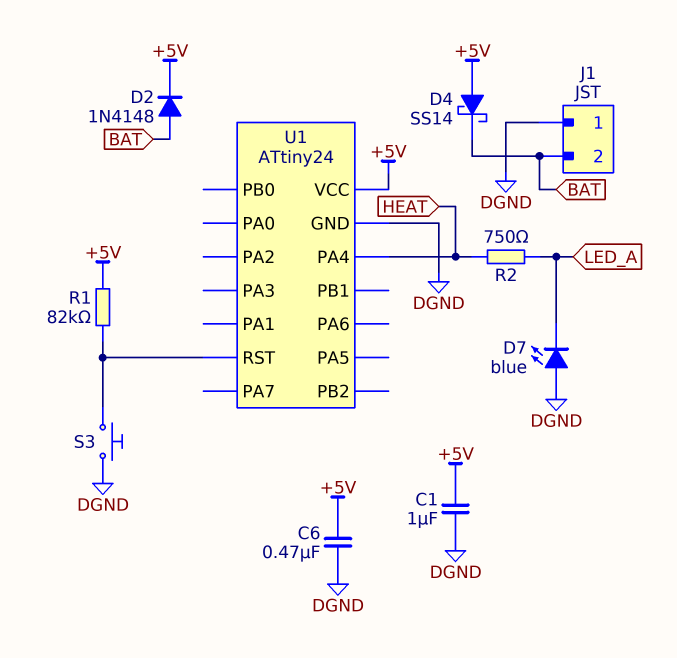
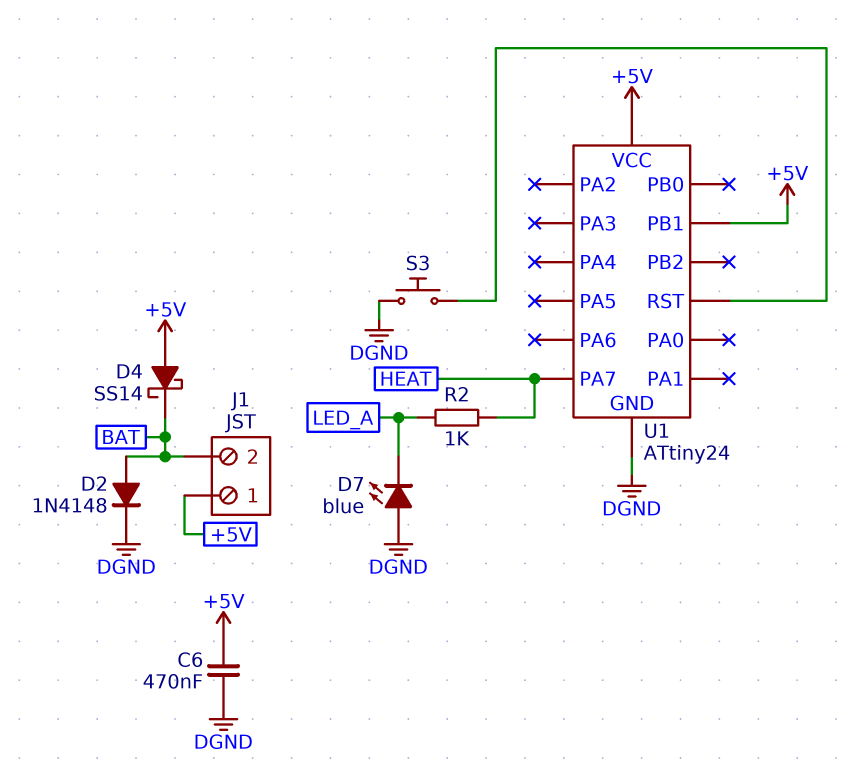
C1: 1uF (+5V, DGND) -> none
D2: diode 1N4148 (A BAT, K +5V) -> diode 1N4148 (A BAT, K DGND)
J1 pin 1: DGND -> +5V
R1: 82k (+5V, U1/RST) -> none
R2: 750 (HEAT, LED_A) -> 1k (HEAT, LED_A)
U1 pin PA4: HEAT -> none
U1 pin PA7: none -> HEAT
U1 pin PB1: none -> +5V

